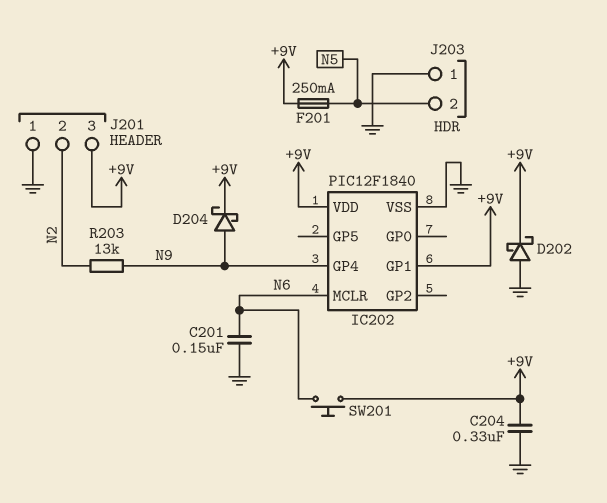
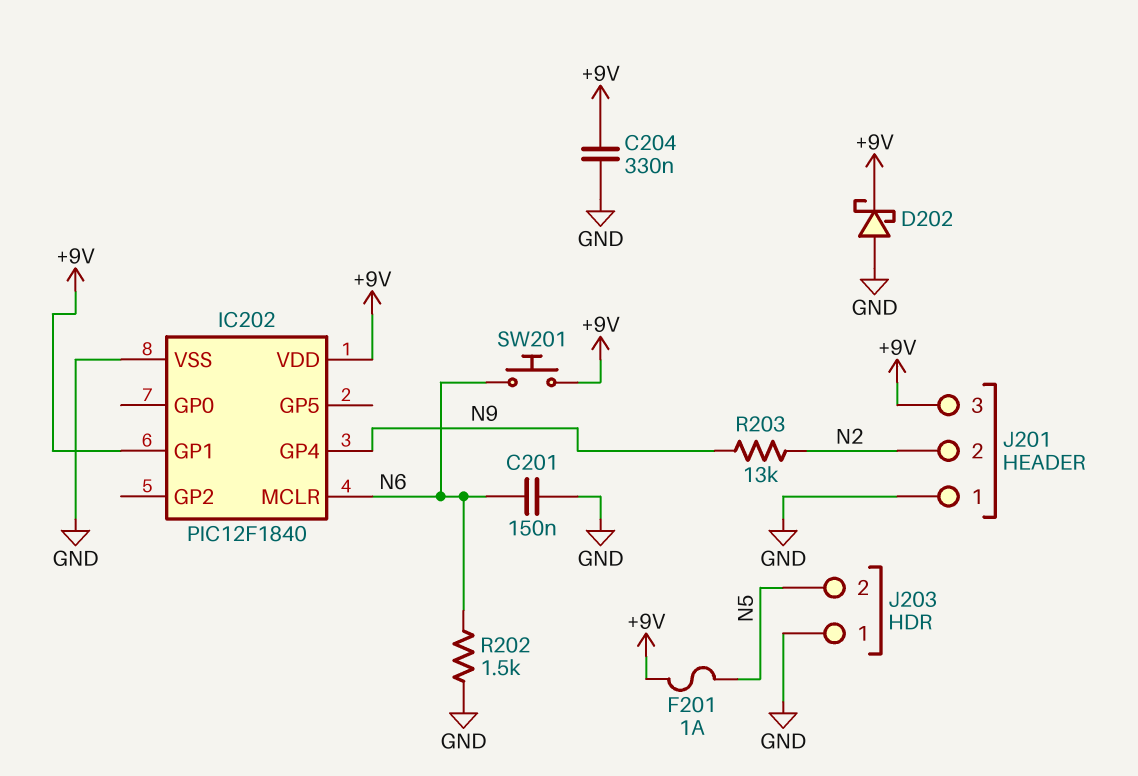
D204: schottky (A N9, K +9V) -> none
F201: 250mA (+9V, N5) -> 1A (+9V, N5)
R202: none -> 1.5k (GND, N6)

